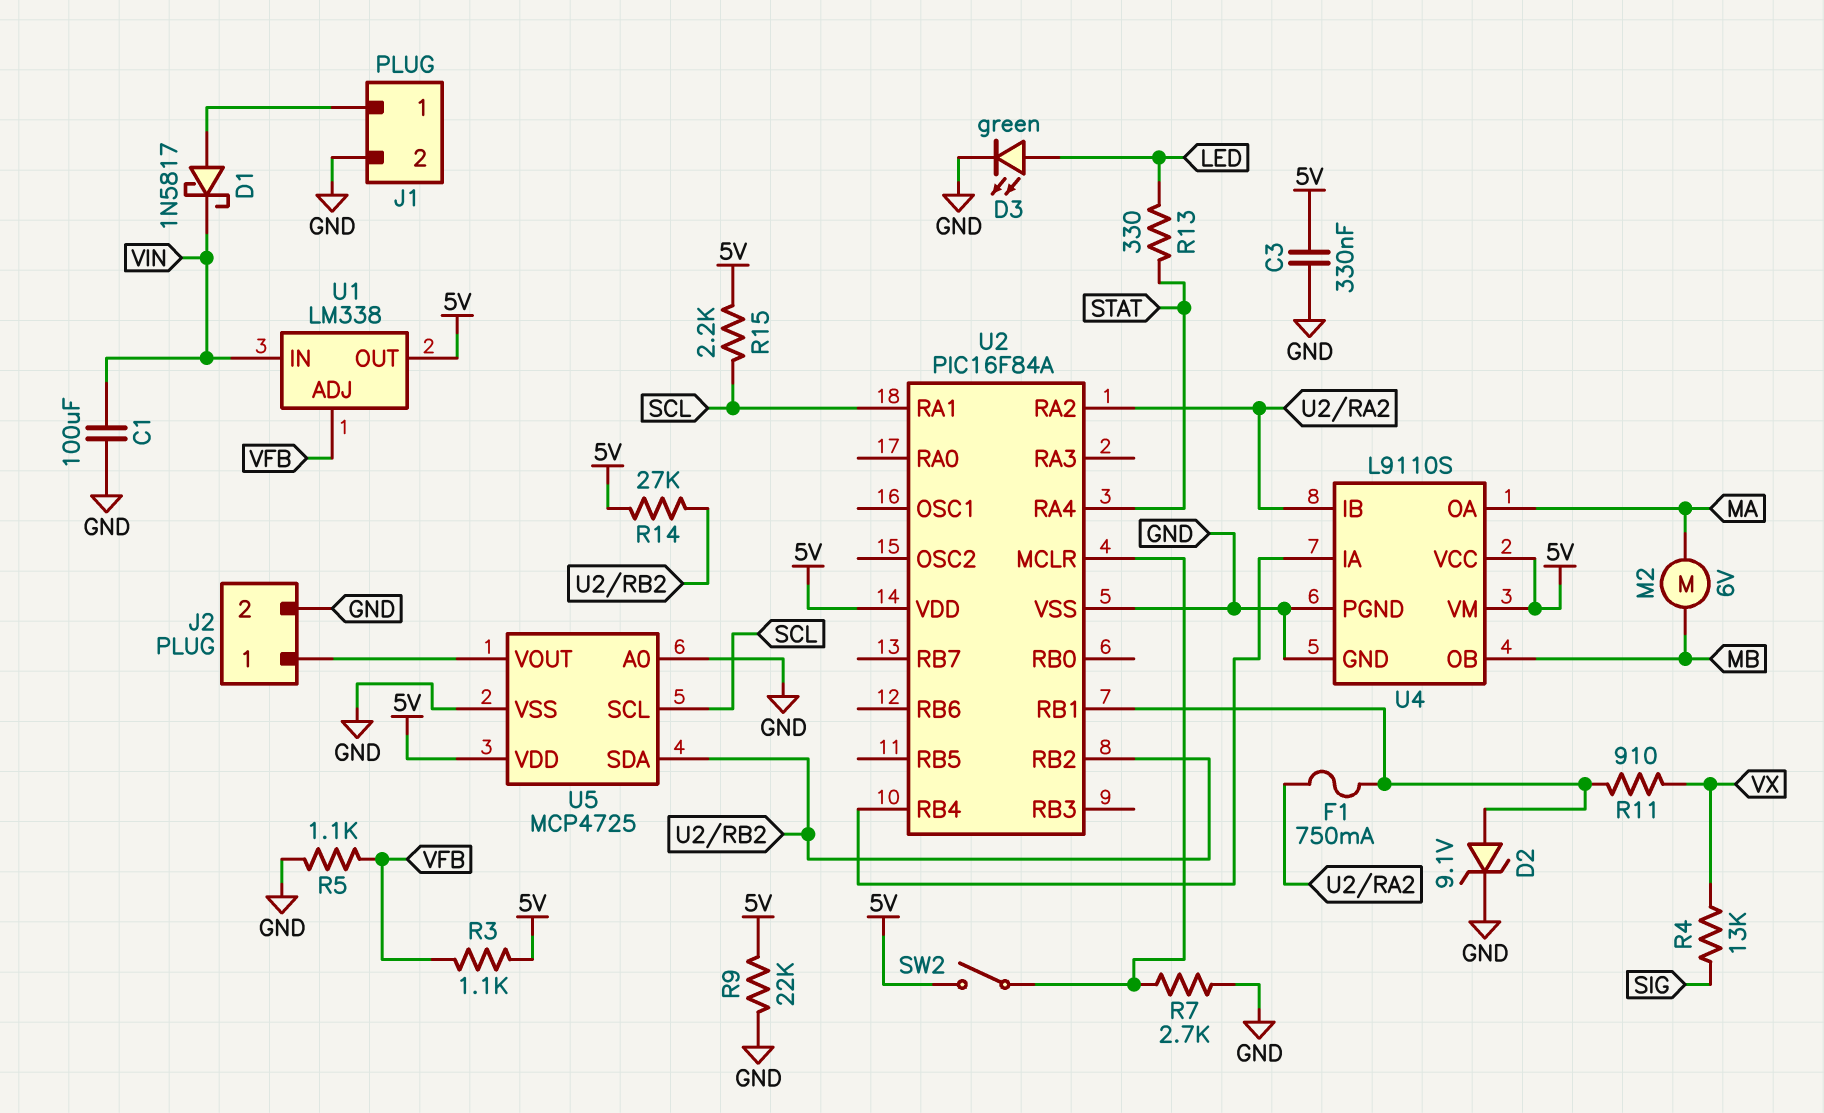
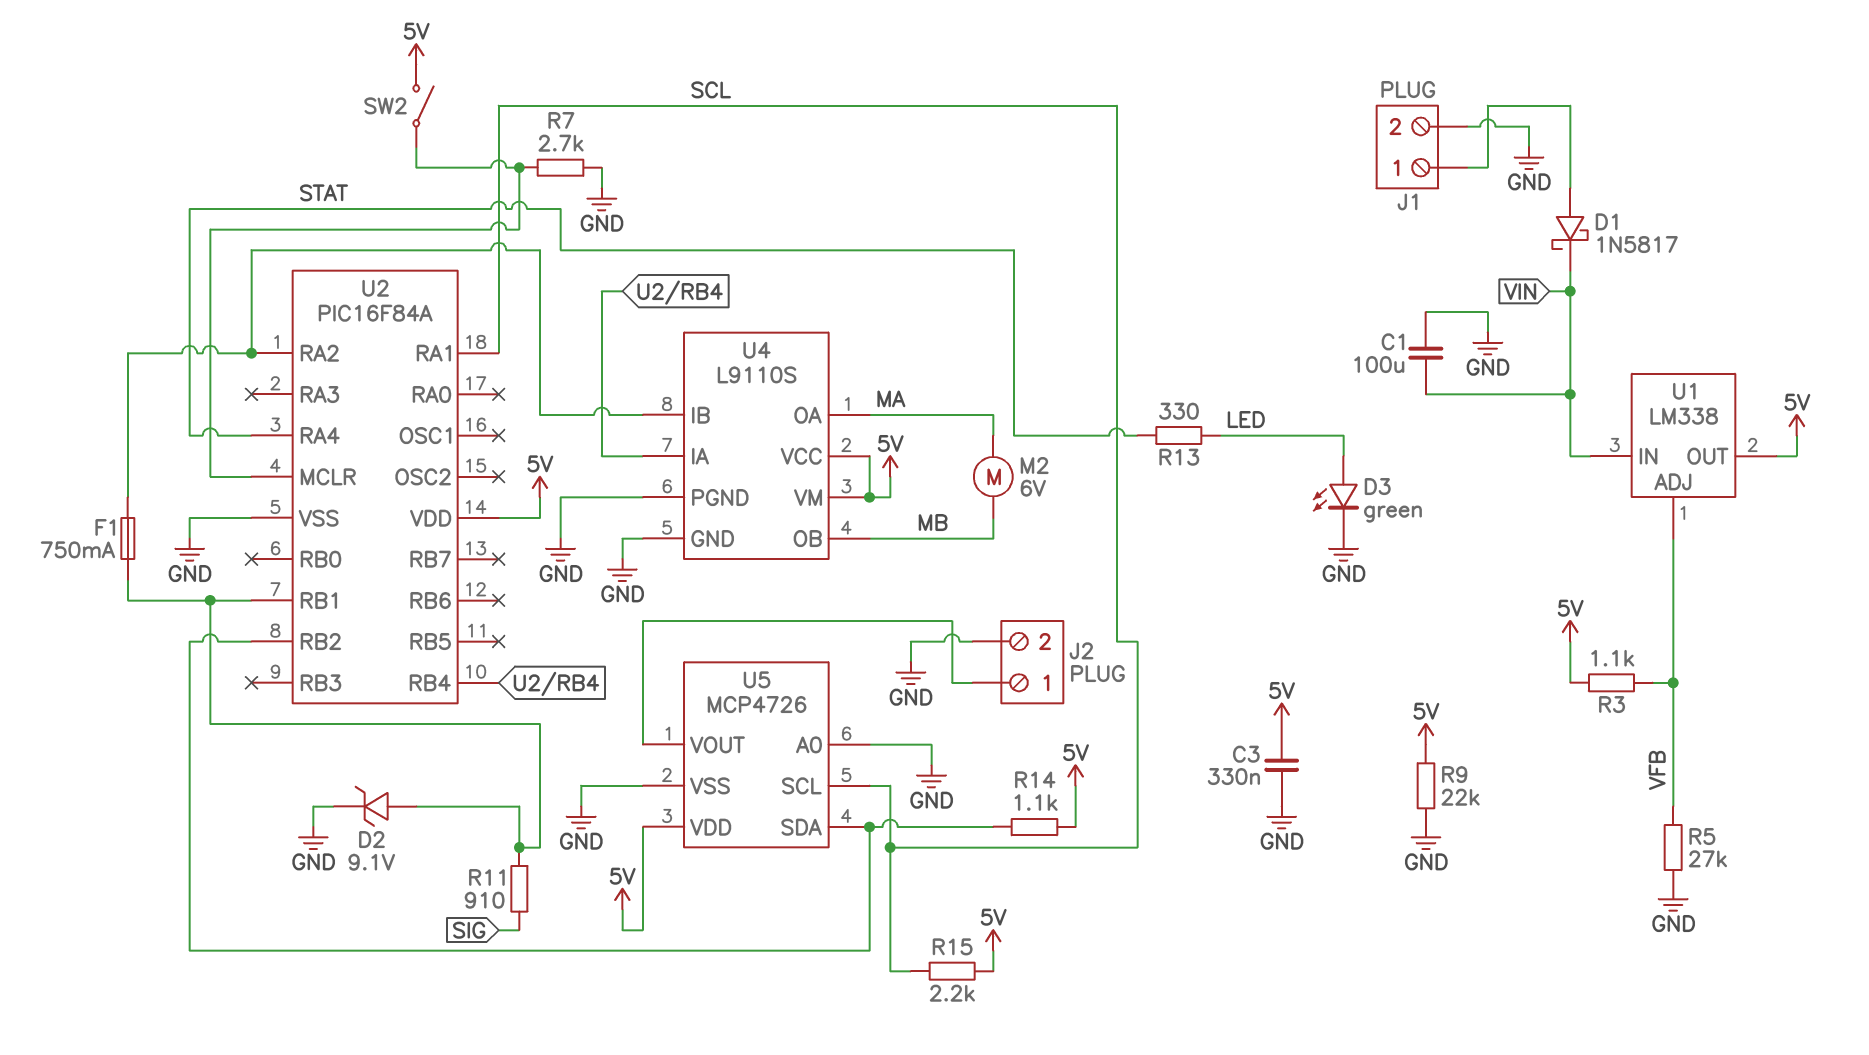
R4: 13k (SIG, VX) -> none
R5: 1.1k (GND, VFB) -> 27k (GND, VFB)
R11: 910 (U2/RB1, VX) -> 910 (SIG, U2/RB1)
R14: 27k (5V, U2/RB2) -> 1.1k (5V, U2/RB2)
U5: MCP4725 -> MCP4726

